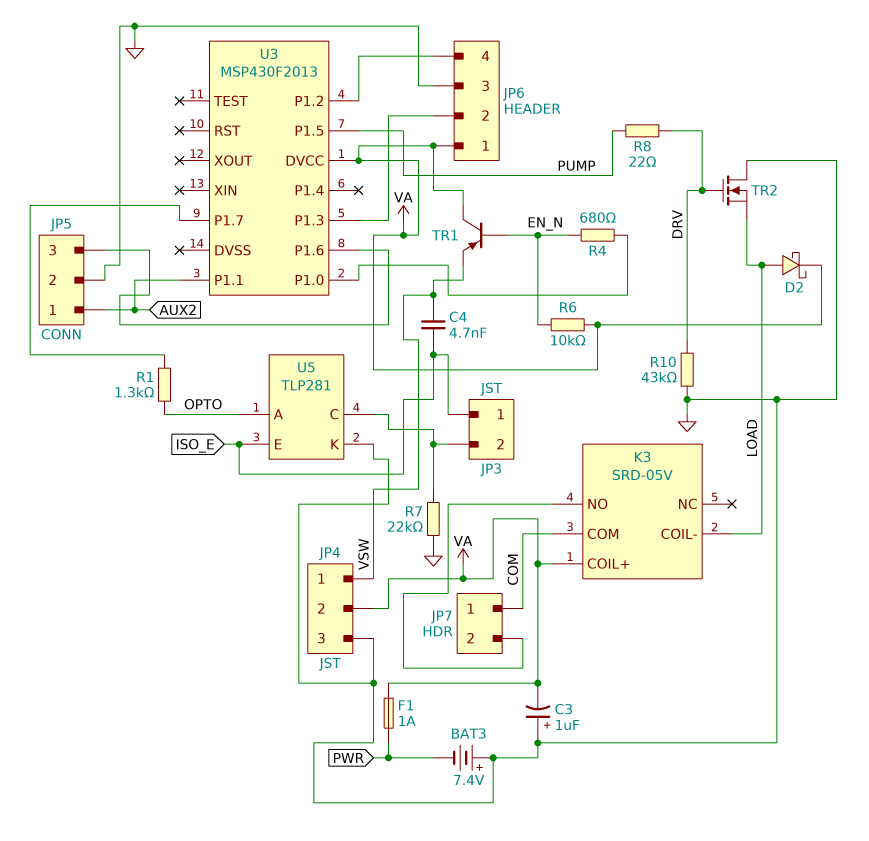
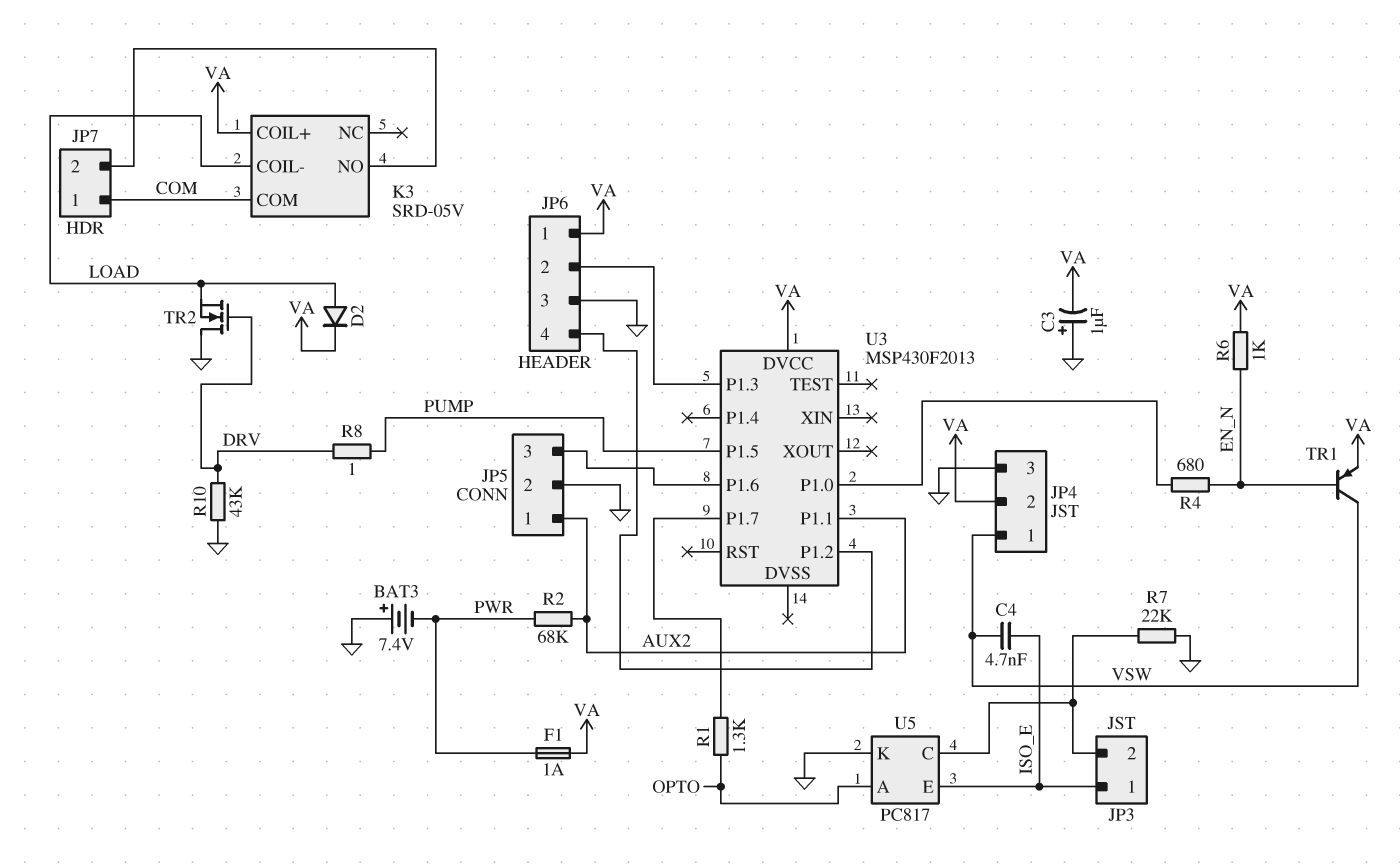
D2: schottky (A LOAD, K VA) -> diode (A LOAD, K VA)
R2: none -> 68k (AUX2, PWR)
R6: 10k (EN_N, VA) -> 1k (EN_N, VA)
R8: 22 (DRV, PUMP) -> 1 (DRV, PUMP)
TR1: PNP (B EN_N, C VA, E VSW) -> PNP (B EN_N, C VSW, E VA)
U5: TLP281 -> PC817

